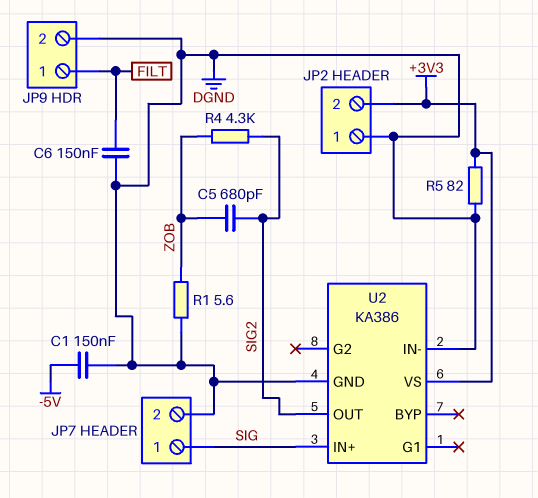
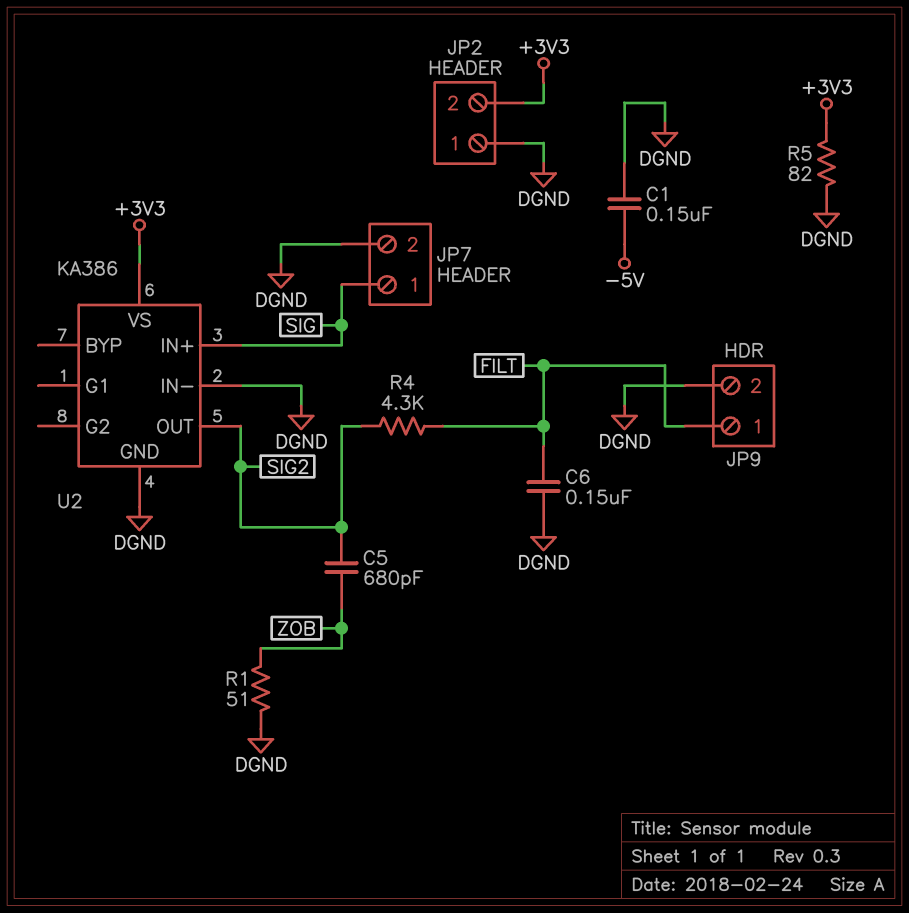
R1: 5.6 (DGND, ZOB) -> 51 (DGND, ZOB)
R4: 4.3k (SIG2, ZOB) -> 4.3k (FILT, SIG2)

